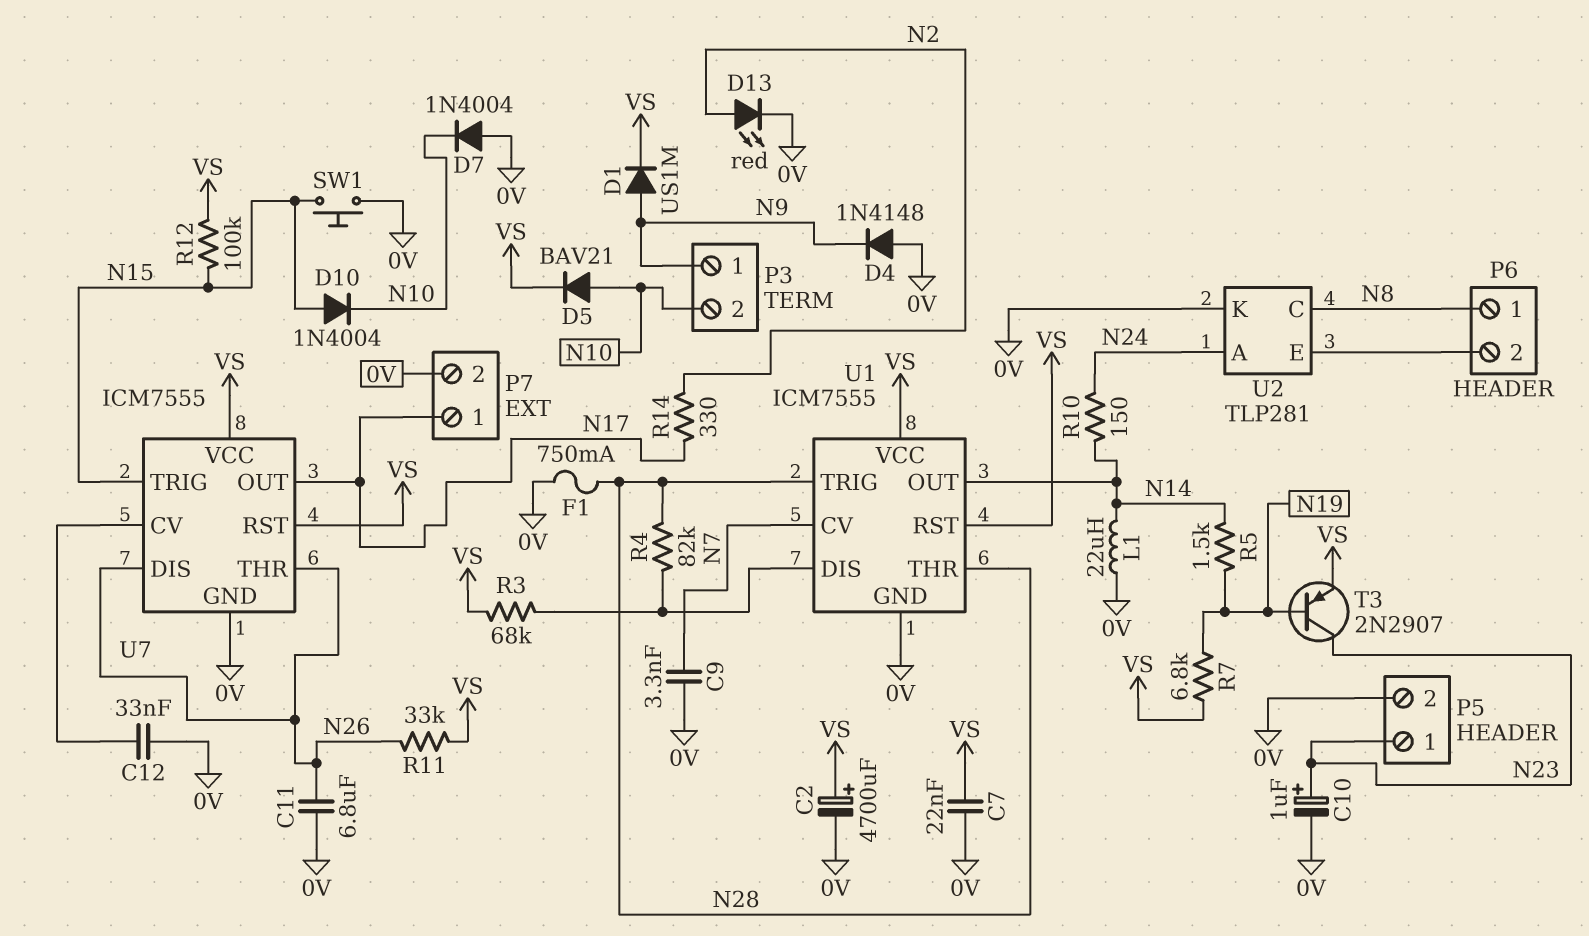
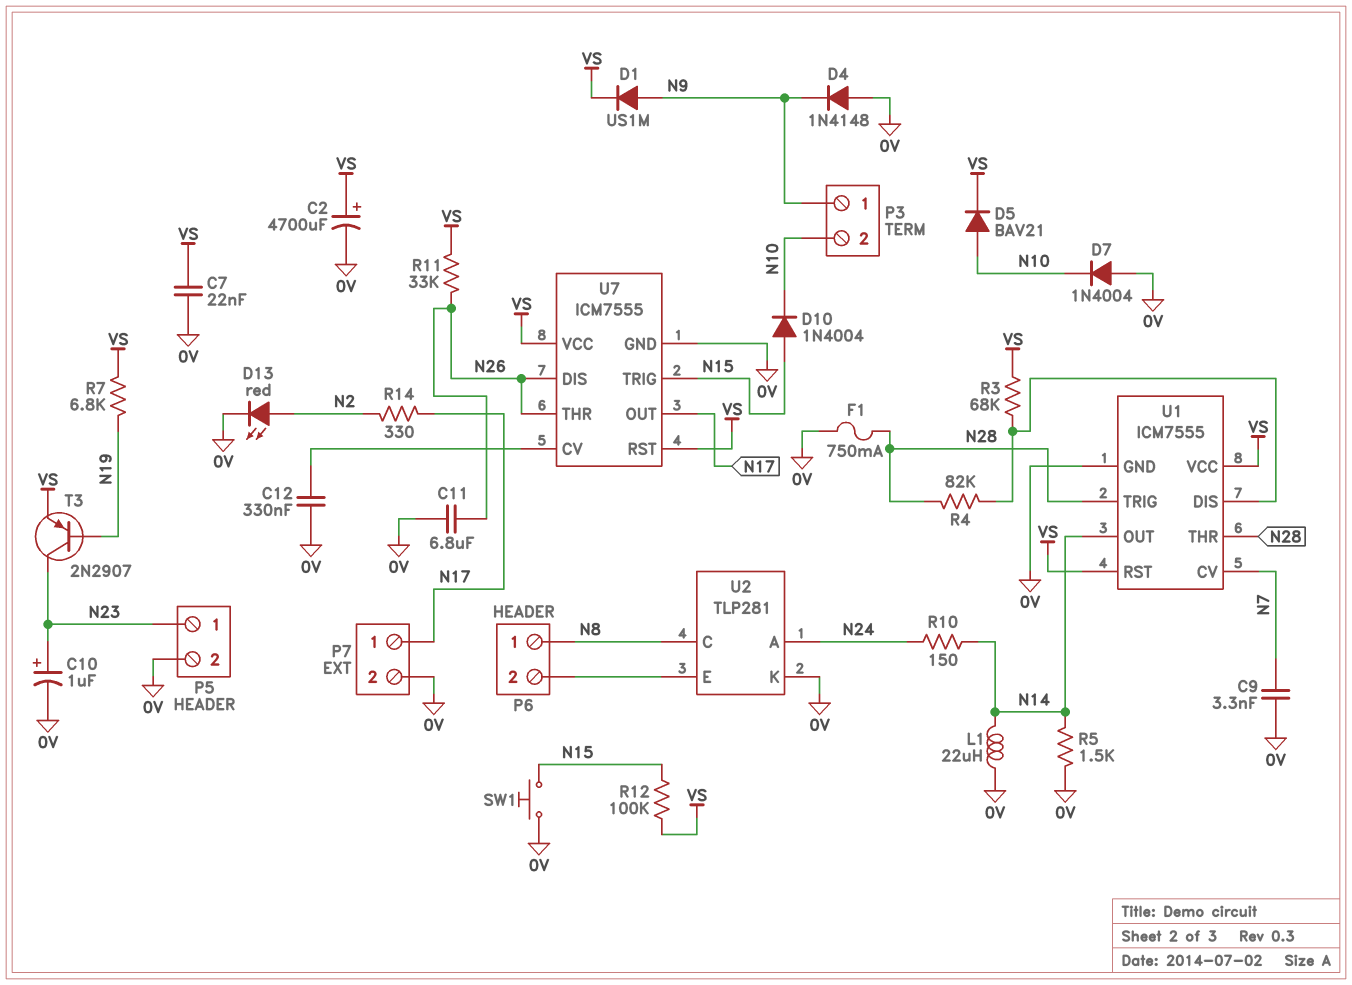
C12: 33nF (0V, U7/CV) -> 330nF (0V, U7/CV)
R5: 1.5k (N14, N19) -> 1.5k (0V, N14)

